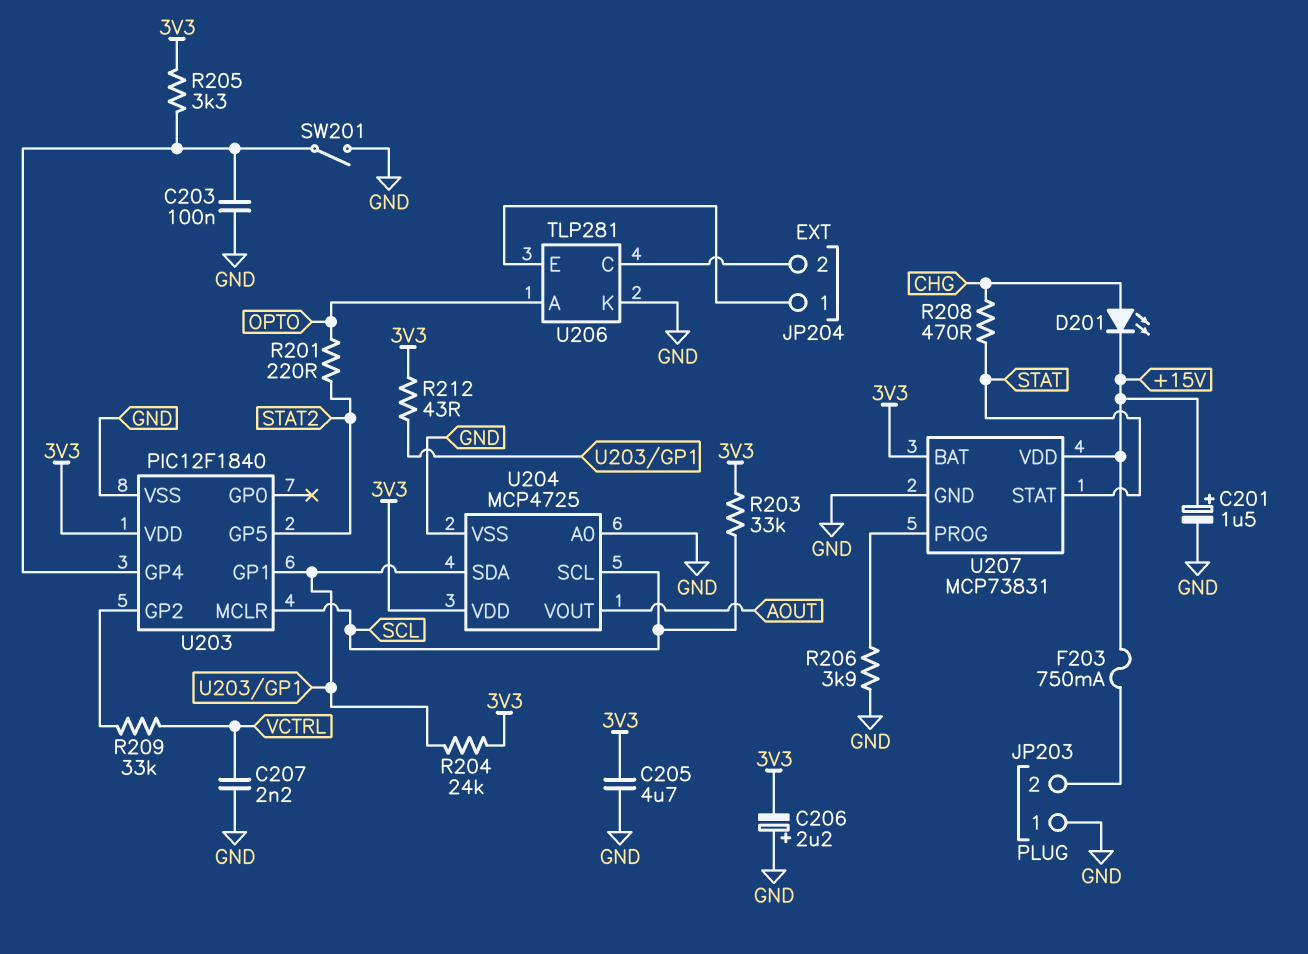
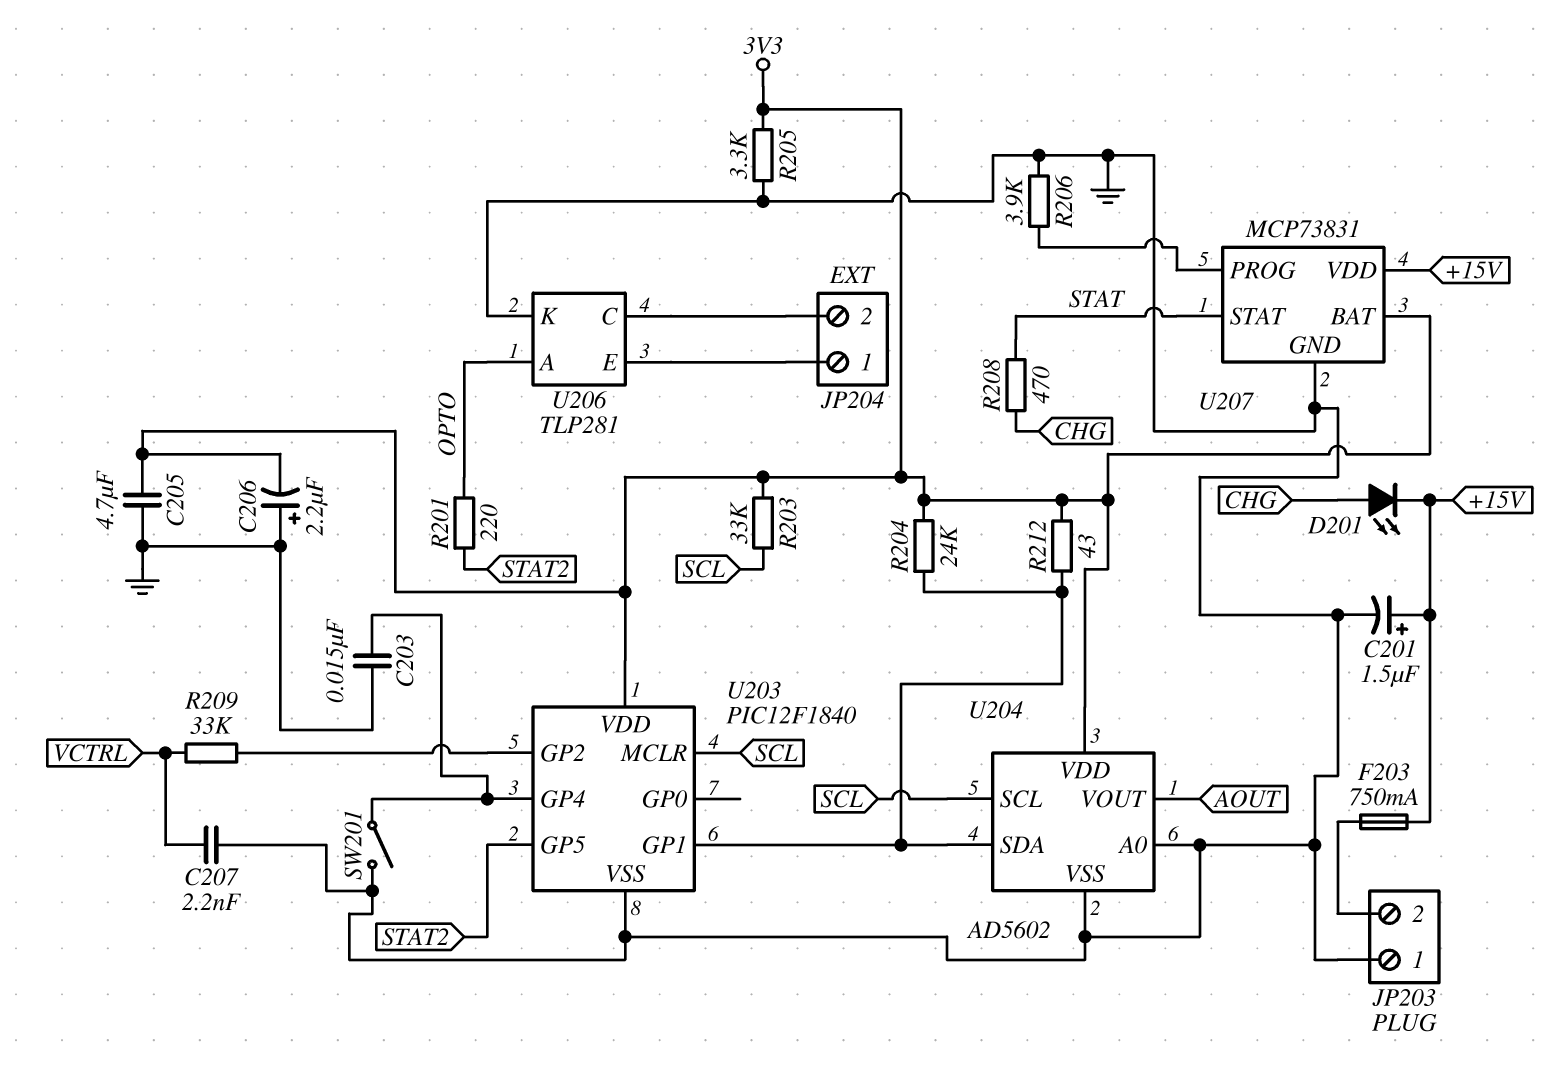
C203: 100nF (GND, U203/GP4) -> 15nF (GND, U203/GP4)
R205: 3.3k (3V3, U203/GP4) -> 3.3k (3V3, GND)
U204: MCP4725 -> AD5602

